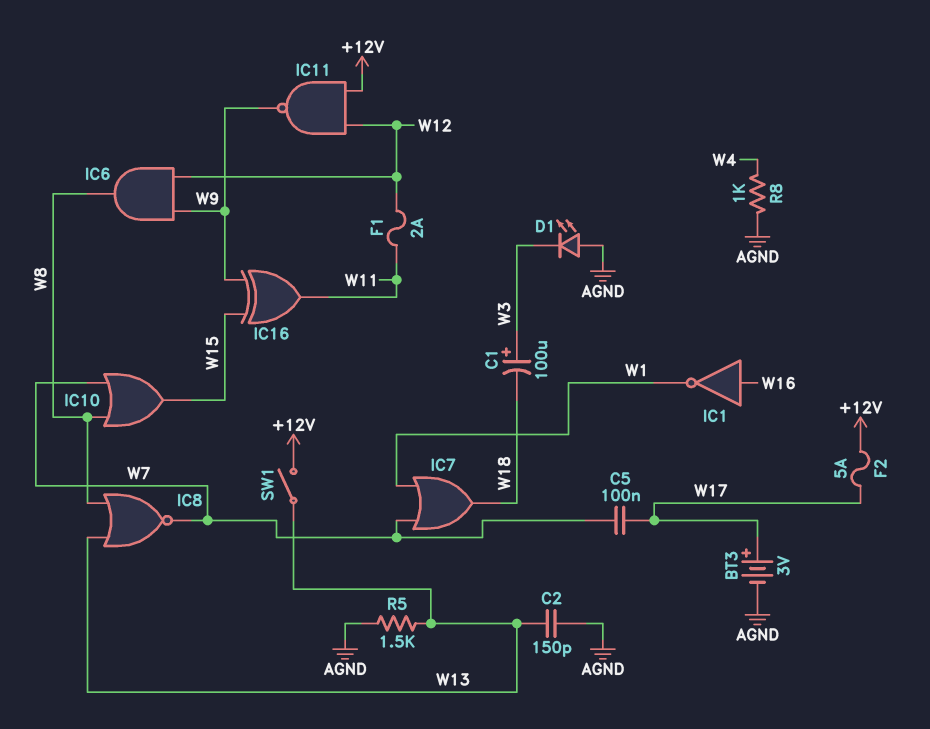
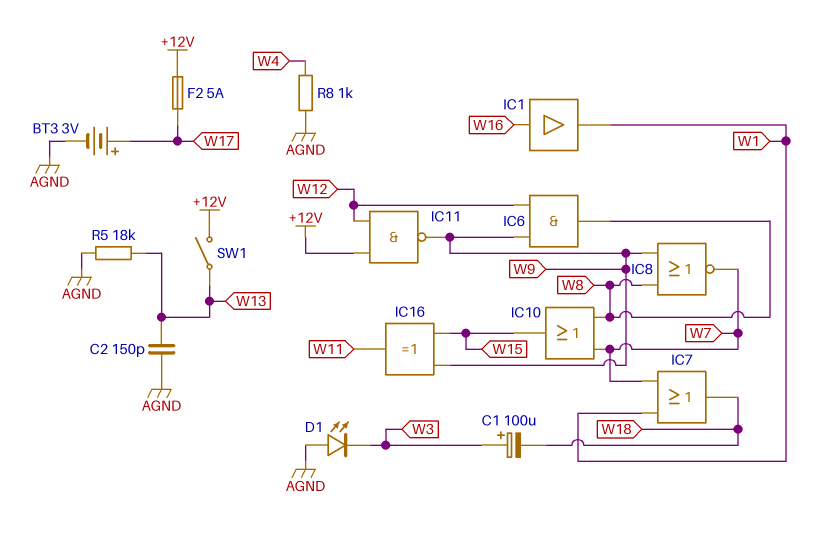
C5: 100nF (W7, W17) -> none
F1: 2A (W11, W12) -> none
IC1: NOT (in W16, out W1) -> buffer (in W16, out W1)
IC8: NOR (in W8, in W13, out W7) -> NOR (in W8, in W9, out W7)
R5: 1.5k (AGND, W13) -> 18k (AGND, W13)

